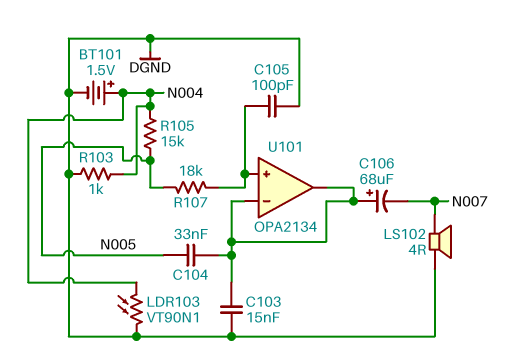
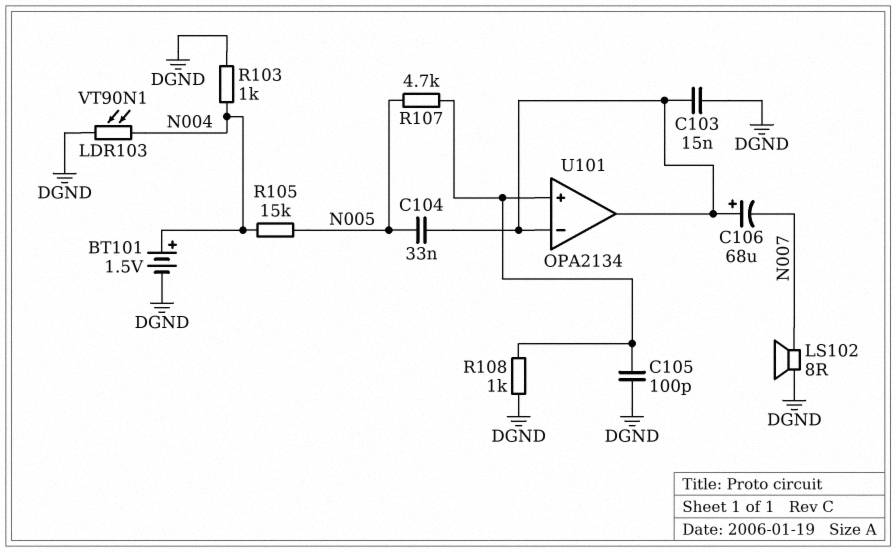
LS102: speaker 4R (DGND, N007) -> speaker 8R (DGND, N007)
R107: 18k (N005, U101/in+) -> 4.7k (N005, U101/in+)
R108: none -> 1k (DGND, U101/in+)

